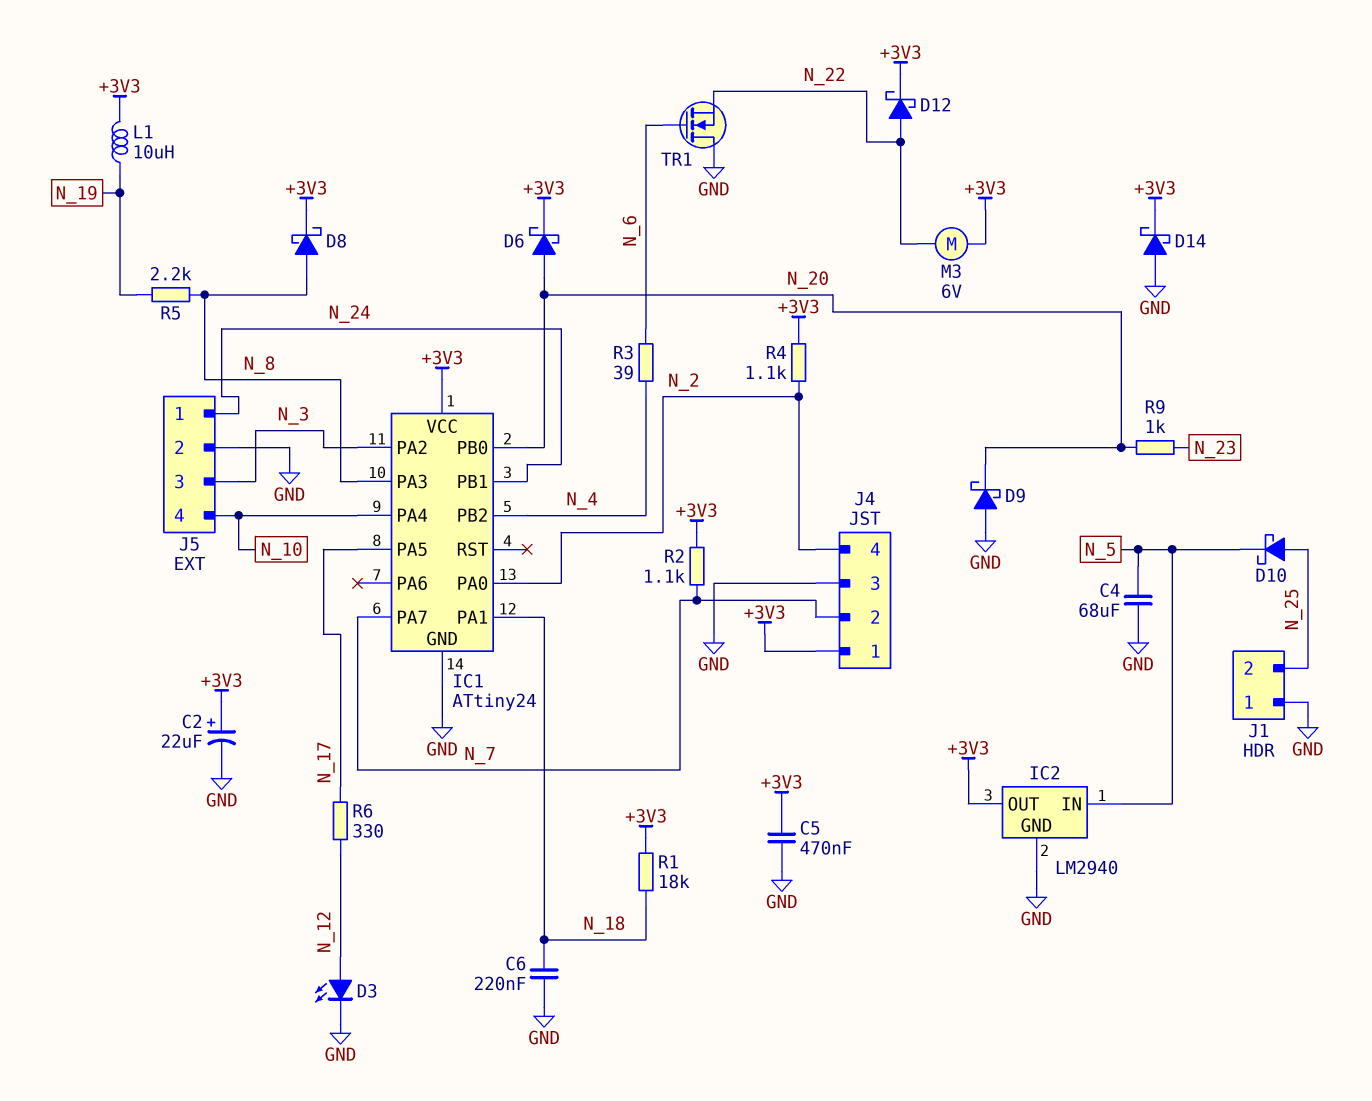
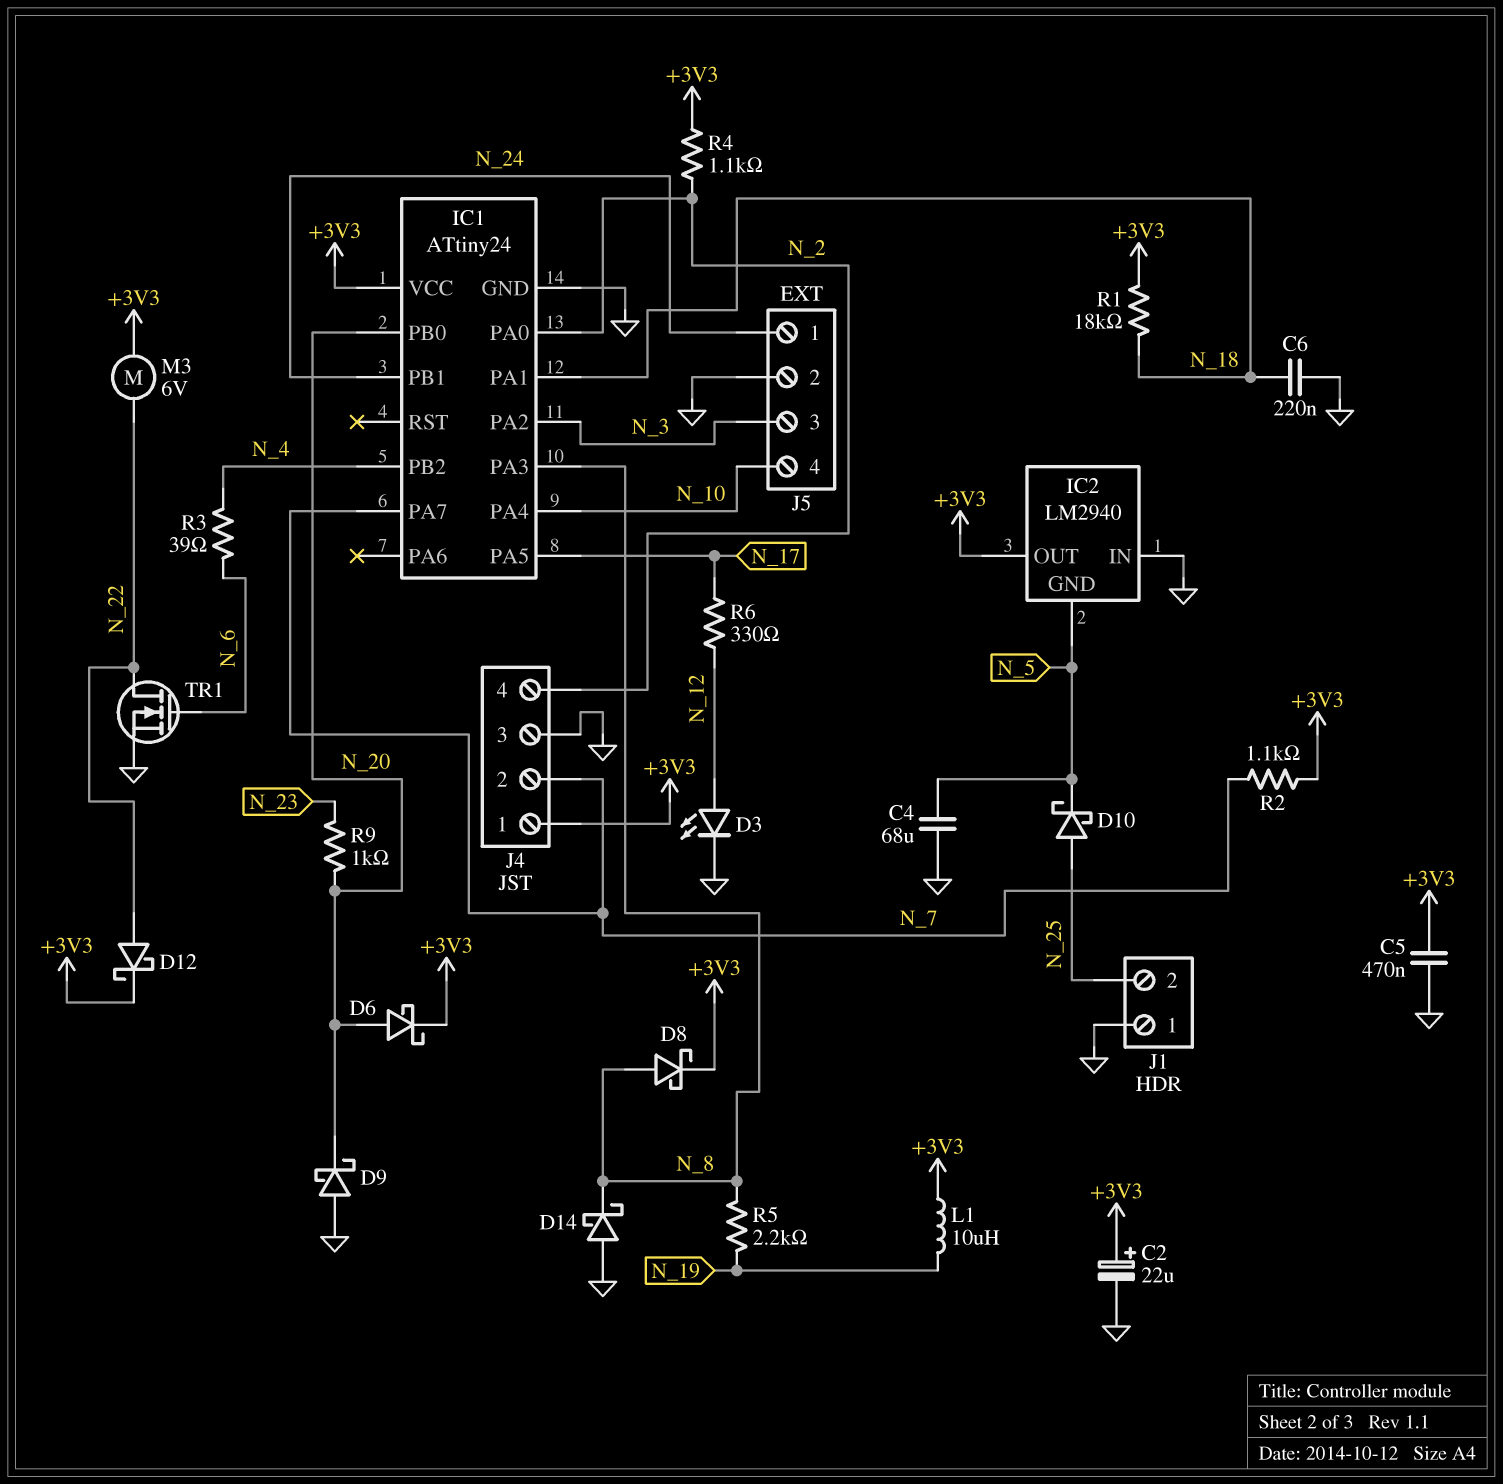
D14: schottky (A GND, K +3V3) -> schottky (A GND, K N_8)
IC2 pin GND: GND -> N_5
IC2 pin IN: N_5 -> GND
TR1: NMOS (G N_6, D GND, S N_22) -> NMOS (G N_6, D N_22, S GND)

